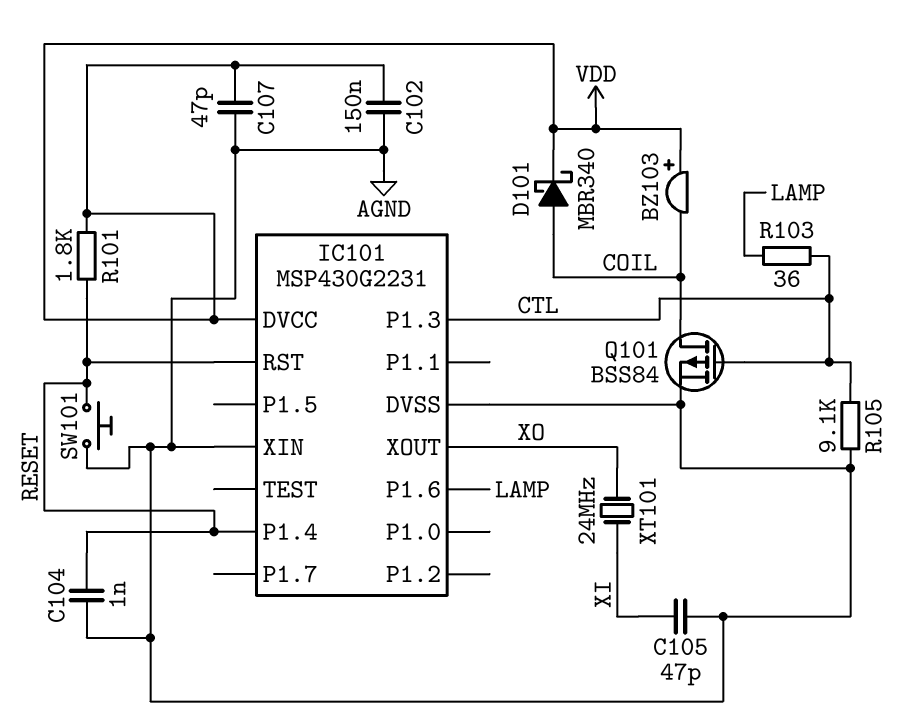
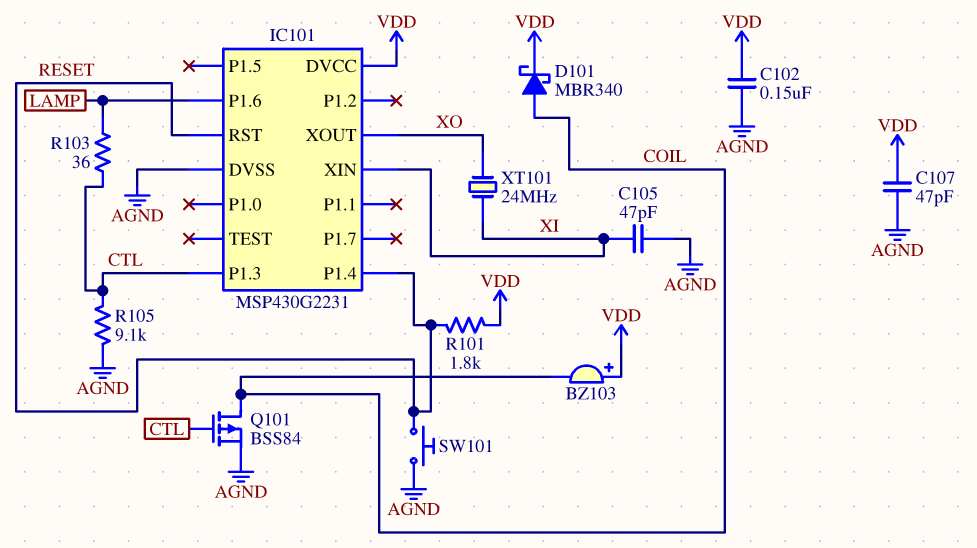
C104: 1nF (AGND, RESET) -> none
IC101 pin XIN: AGND -> XI

